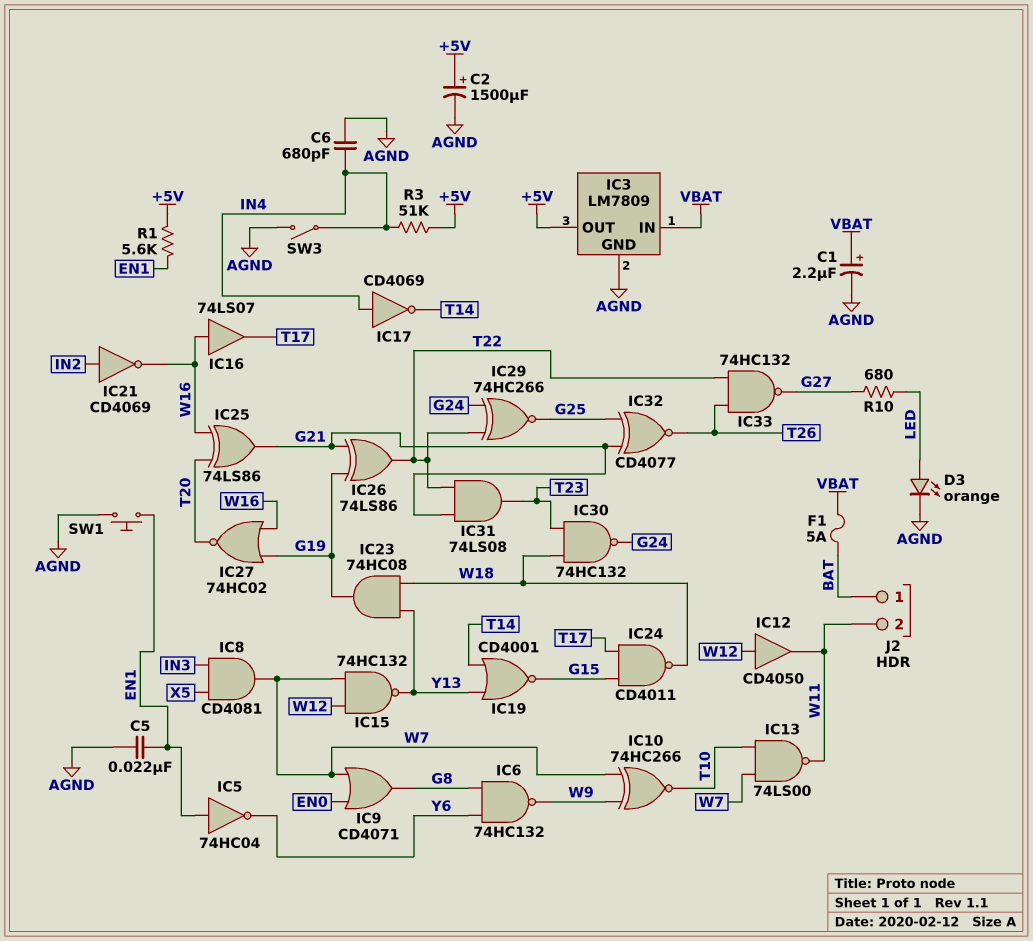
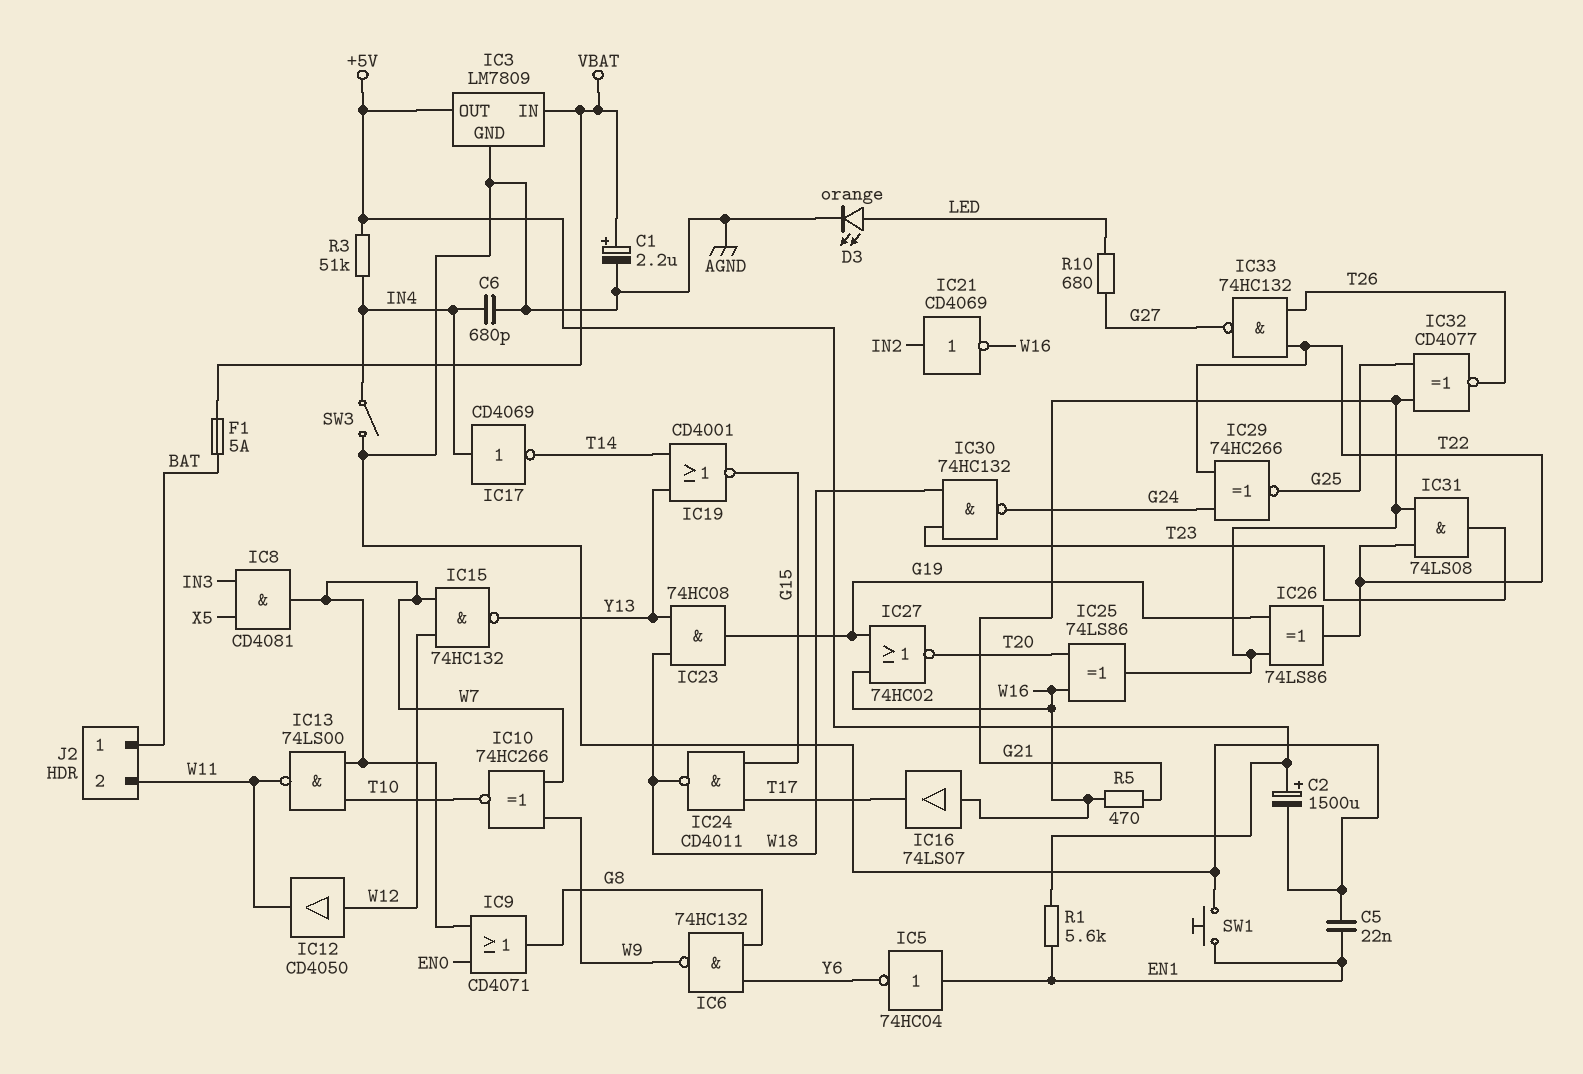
R5: none -> 470 (G21, W16)

